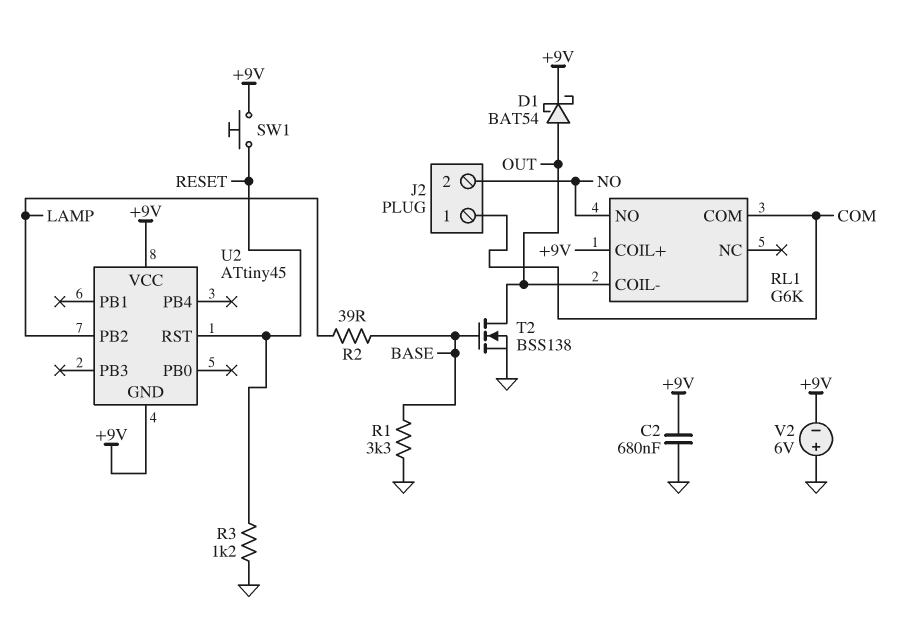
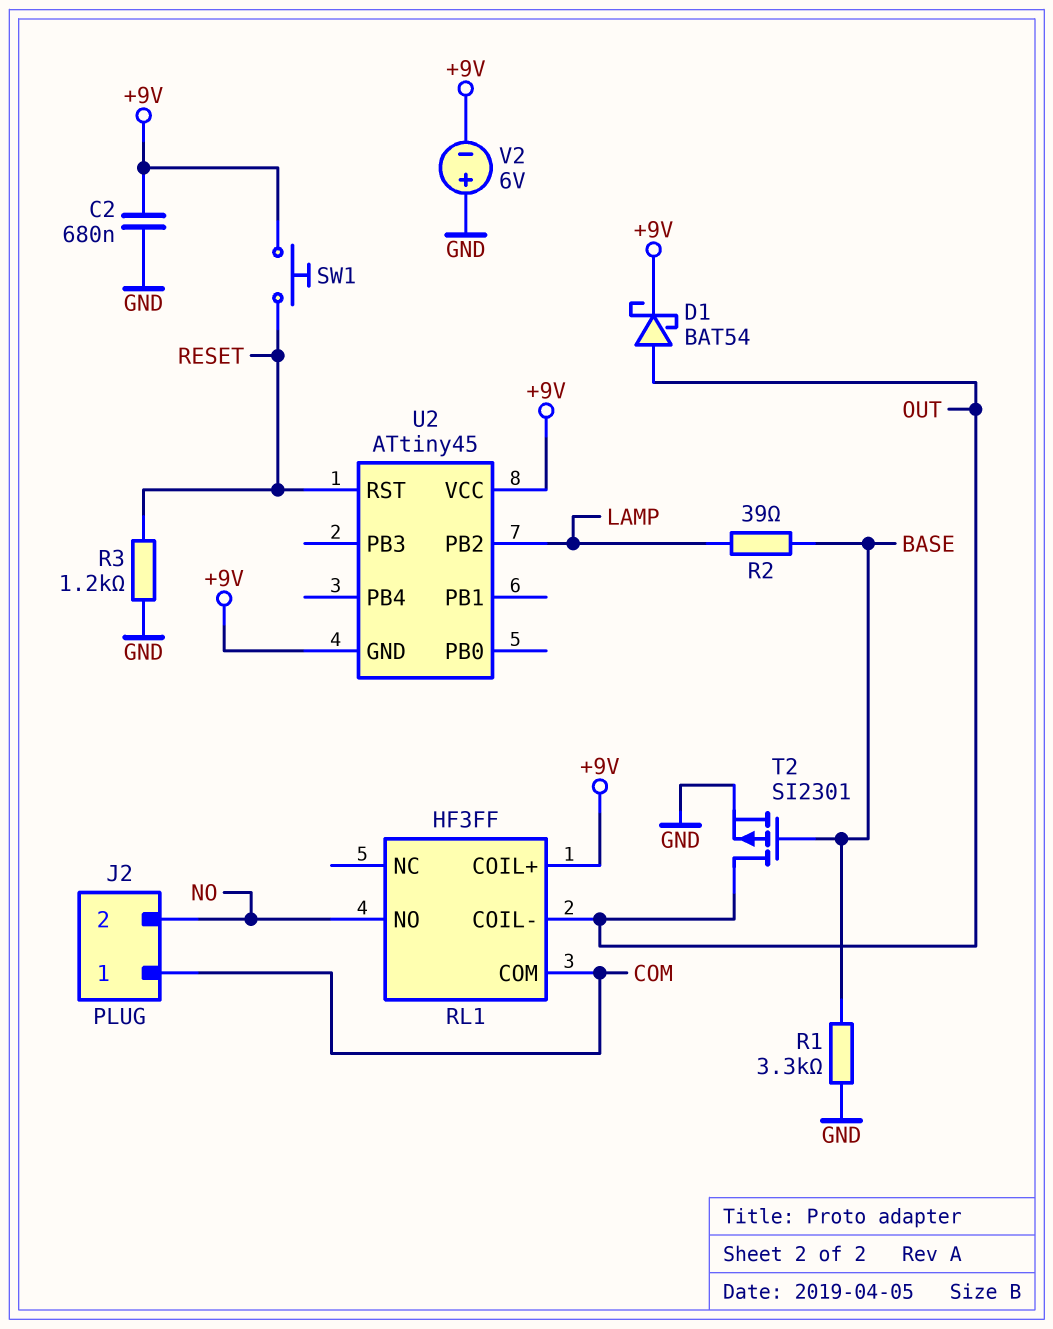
RL1: G6K -> HF3FF
T2: NMOS BSS138 (G BASE, D OUT, S GND) -> PMOS SI2301 (G BASE, D OUT, S GND)

